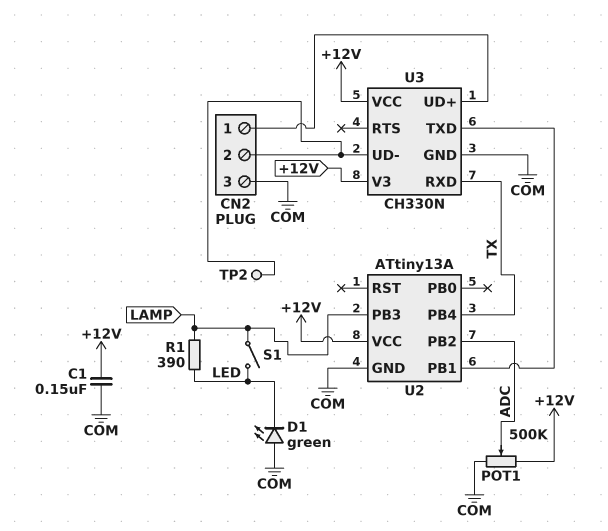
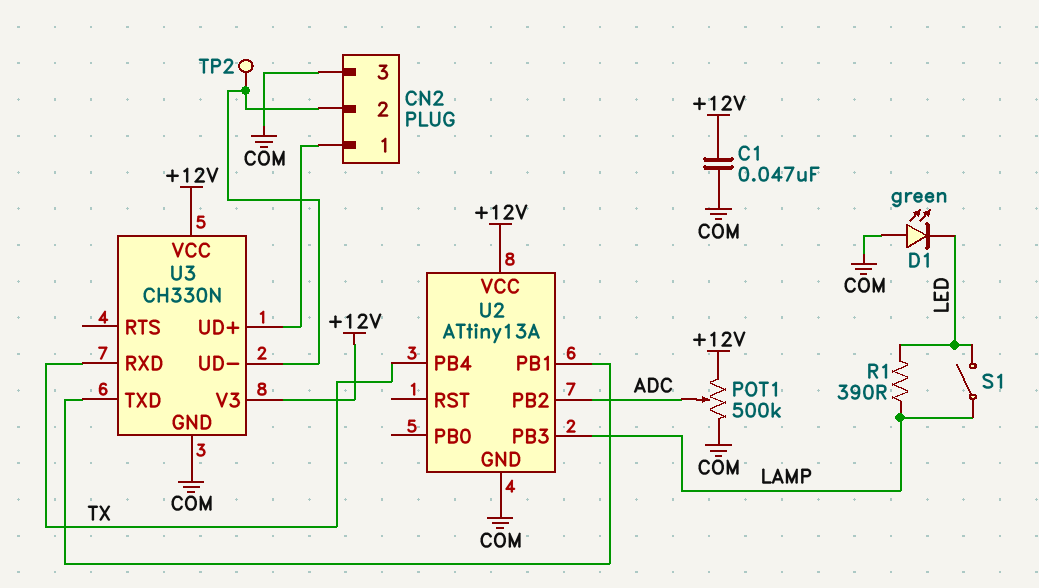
C1: 150nF (+12V, COM) -> 47nF (+12V, COM)

